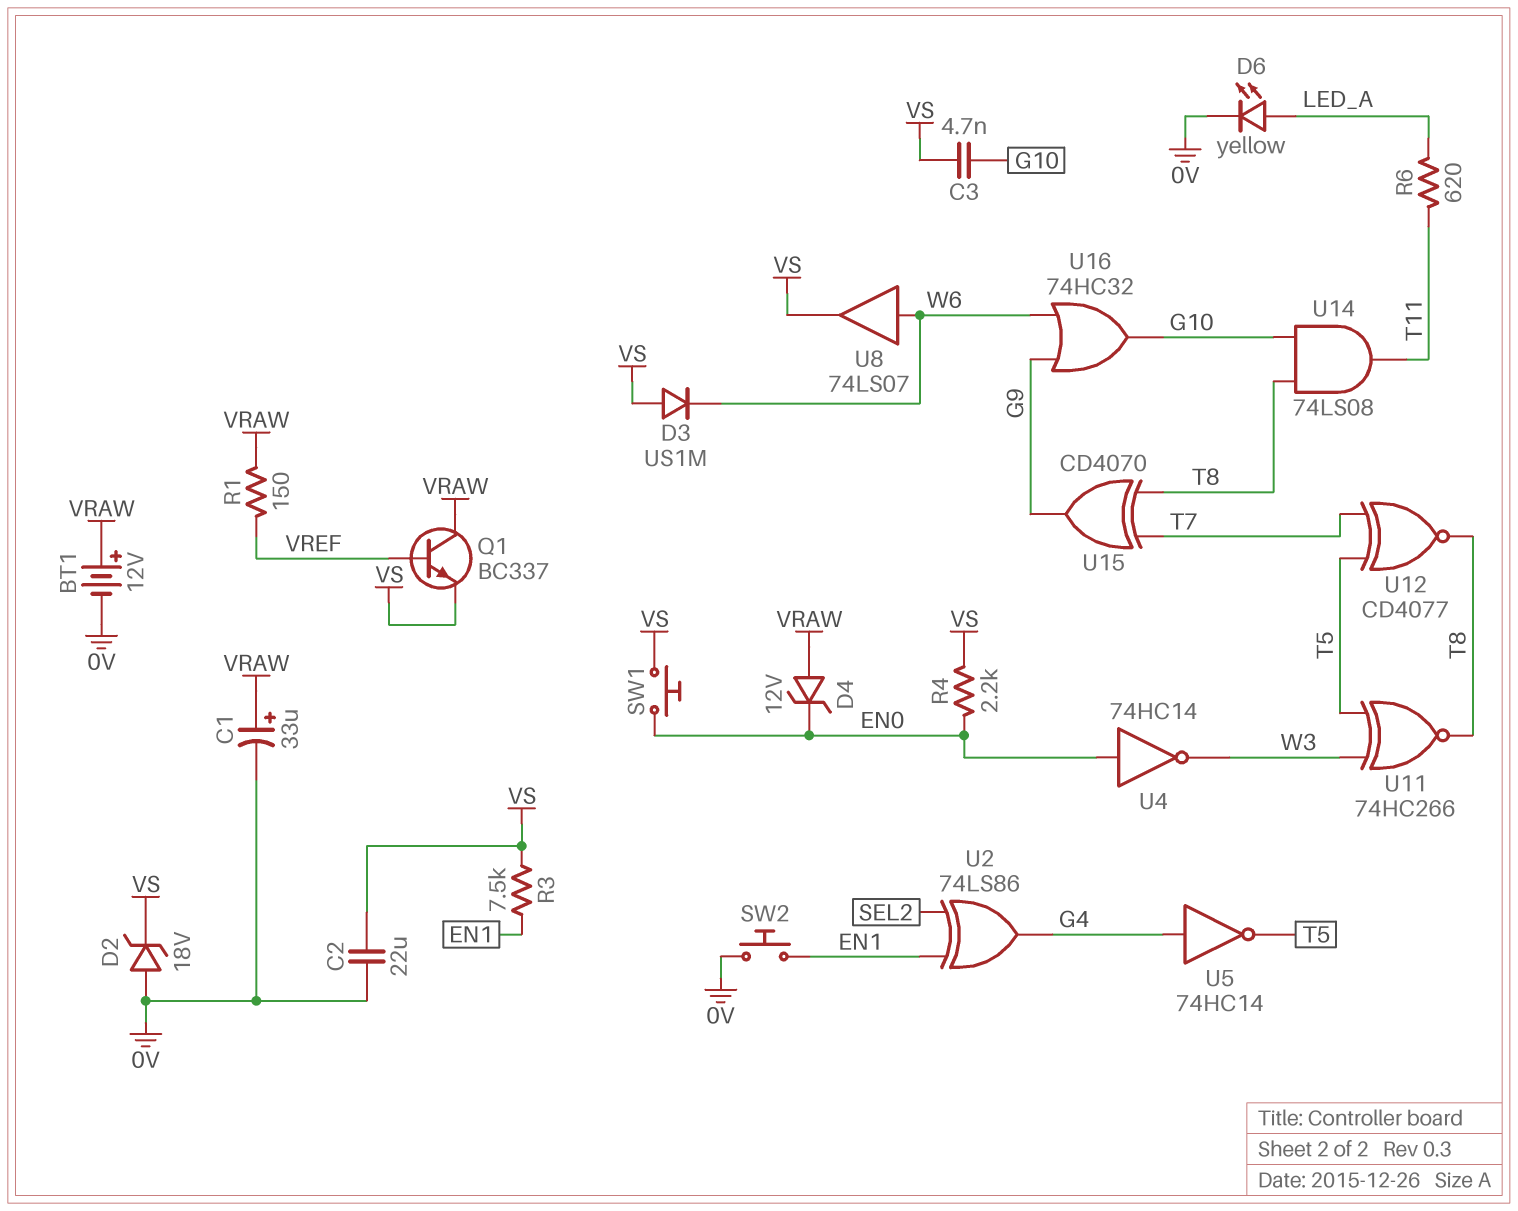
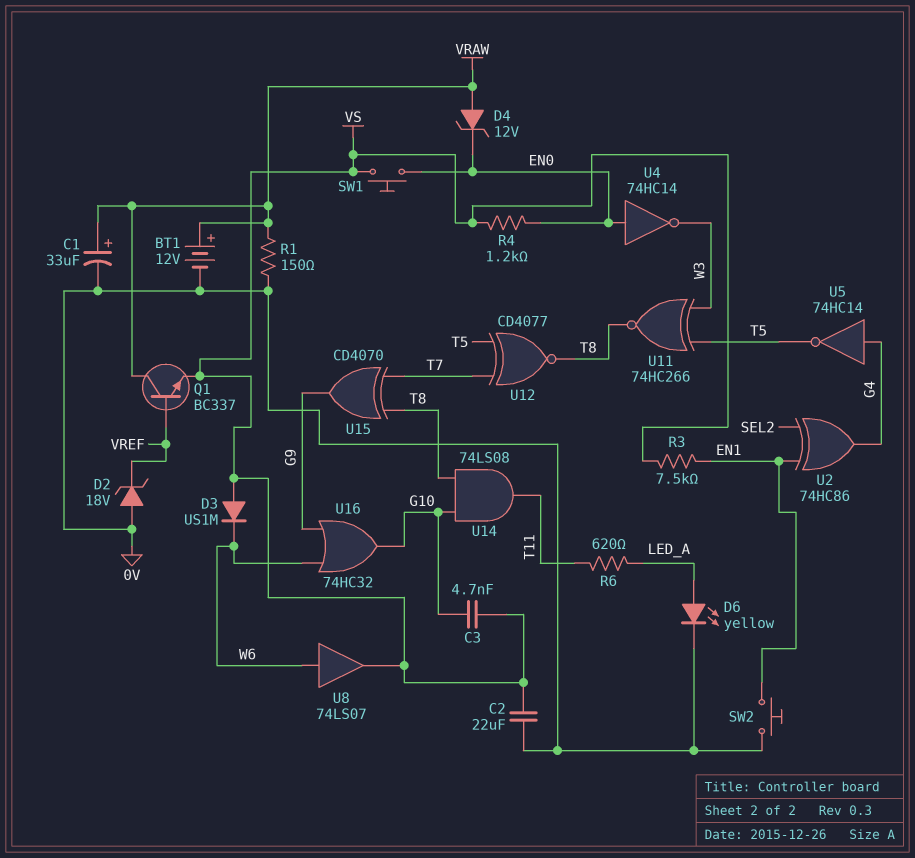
D2: zener 18V (A 0V, K VS) -> zener 18V (A 0V, K VREF)
R1: 150 (VRAW, VREF) -> 150 (0V, VRAW)
R4: 2.2k (EN0, VS) -> 1.2k (EN0, VS)
U2: XOR 74LS86 (in EN1, in SEL2, out G4) -> XOR 74HC86 (in EN1, in SEL2, out G4)

